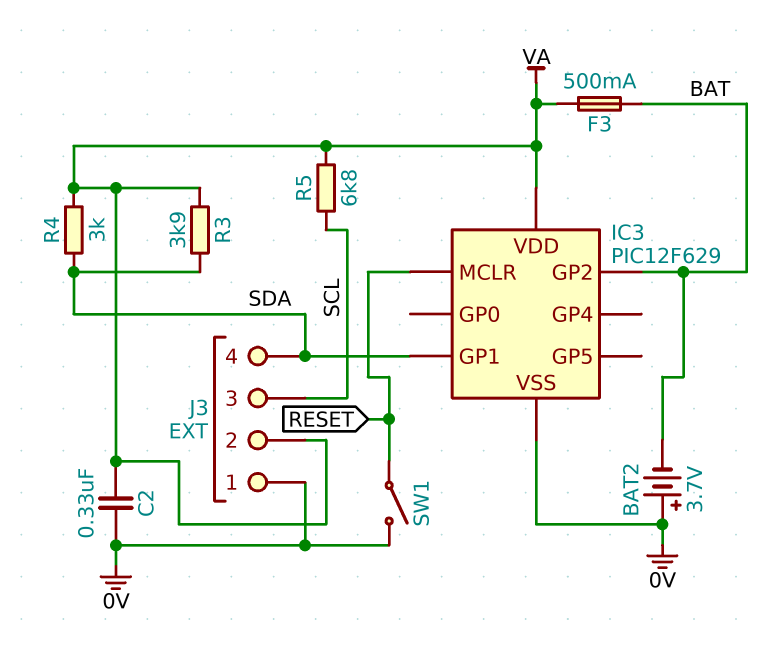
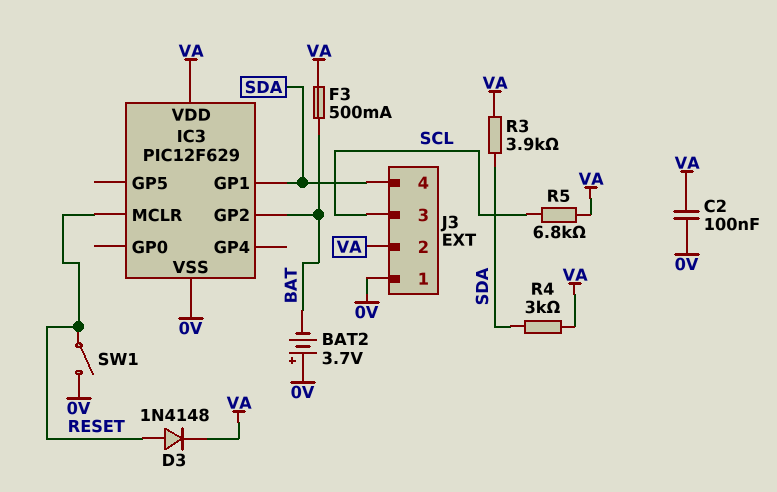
C2: 330nF (0V, VA) -> 100nF (0V, VA)
D3: none -> diode 1N4148 (A RESET, K VA)

